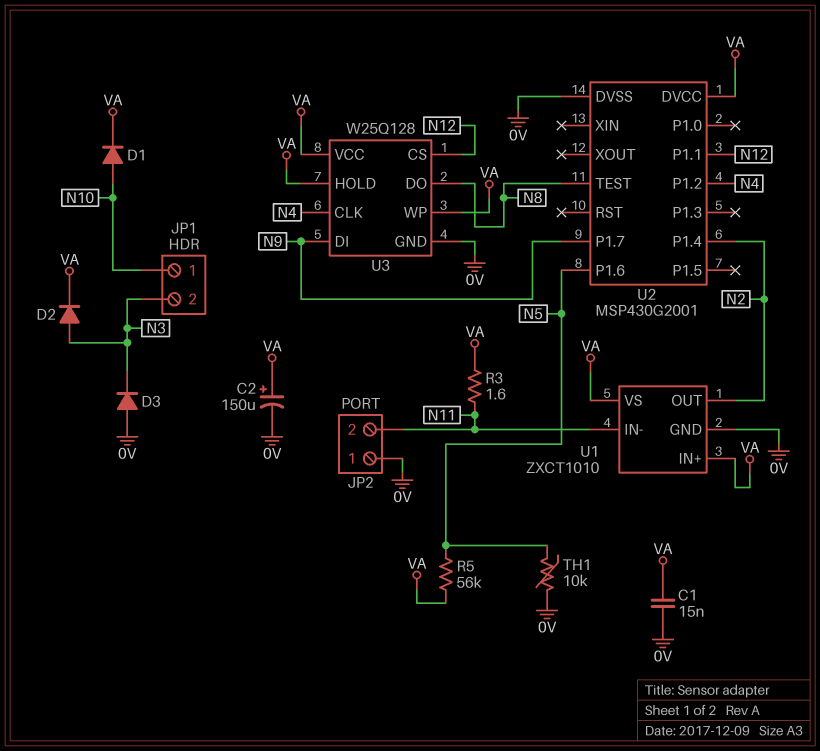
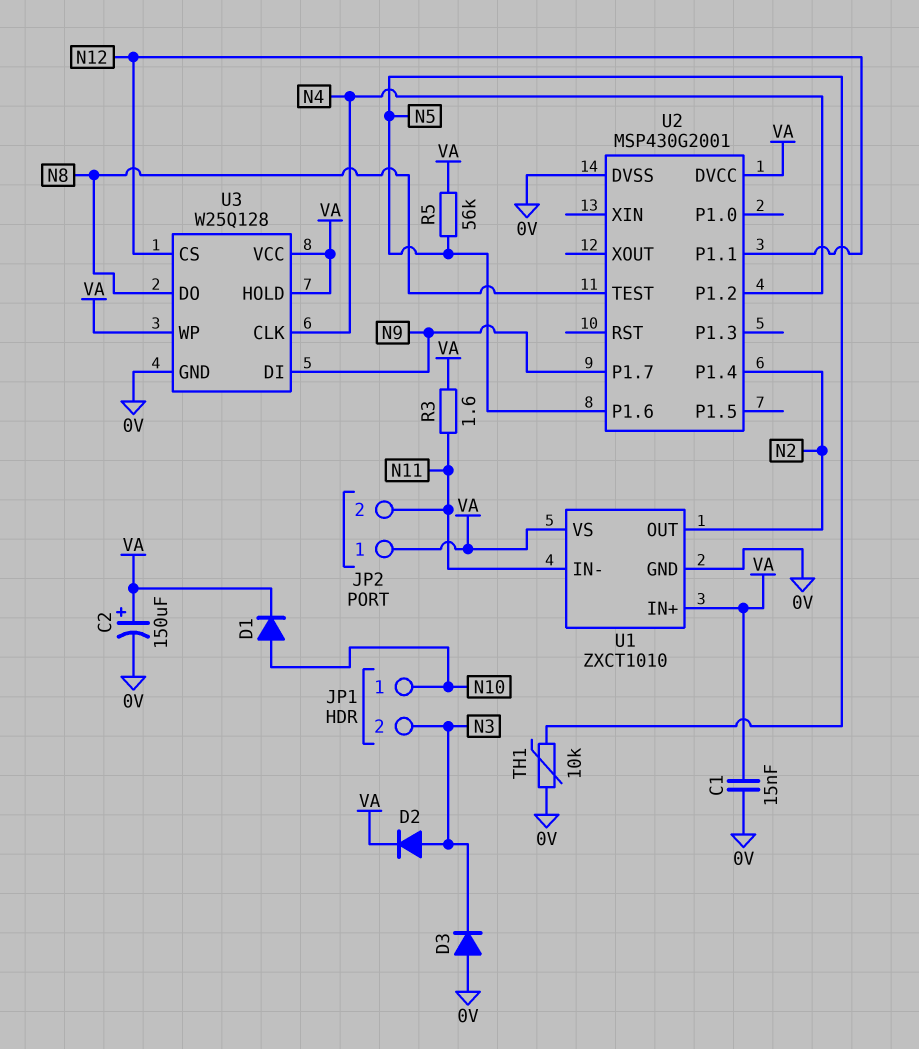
JP2 pin 1: 0V -> VA

